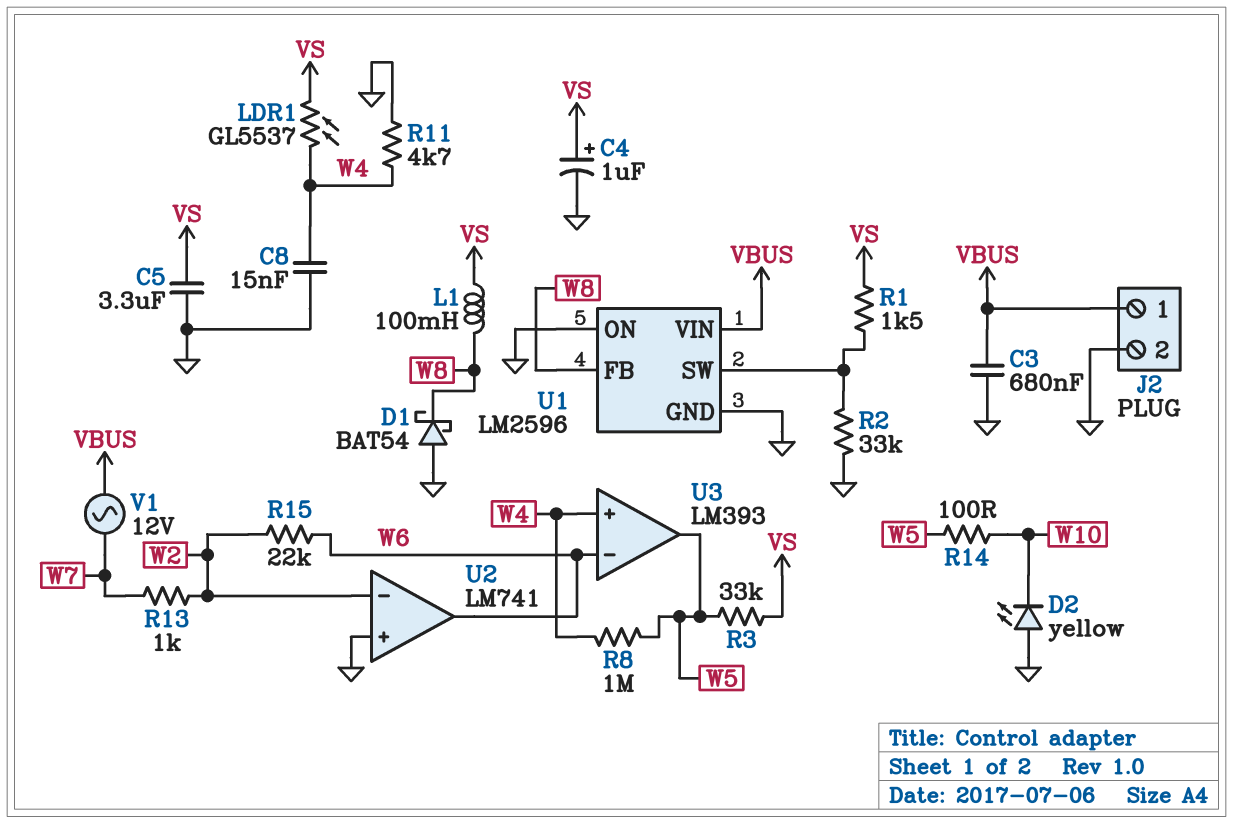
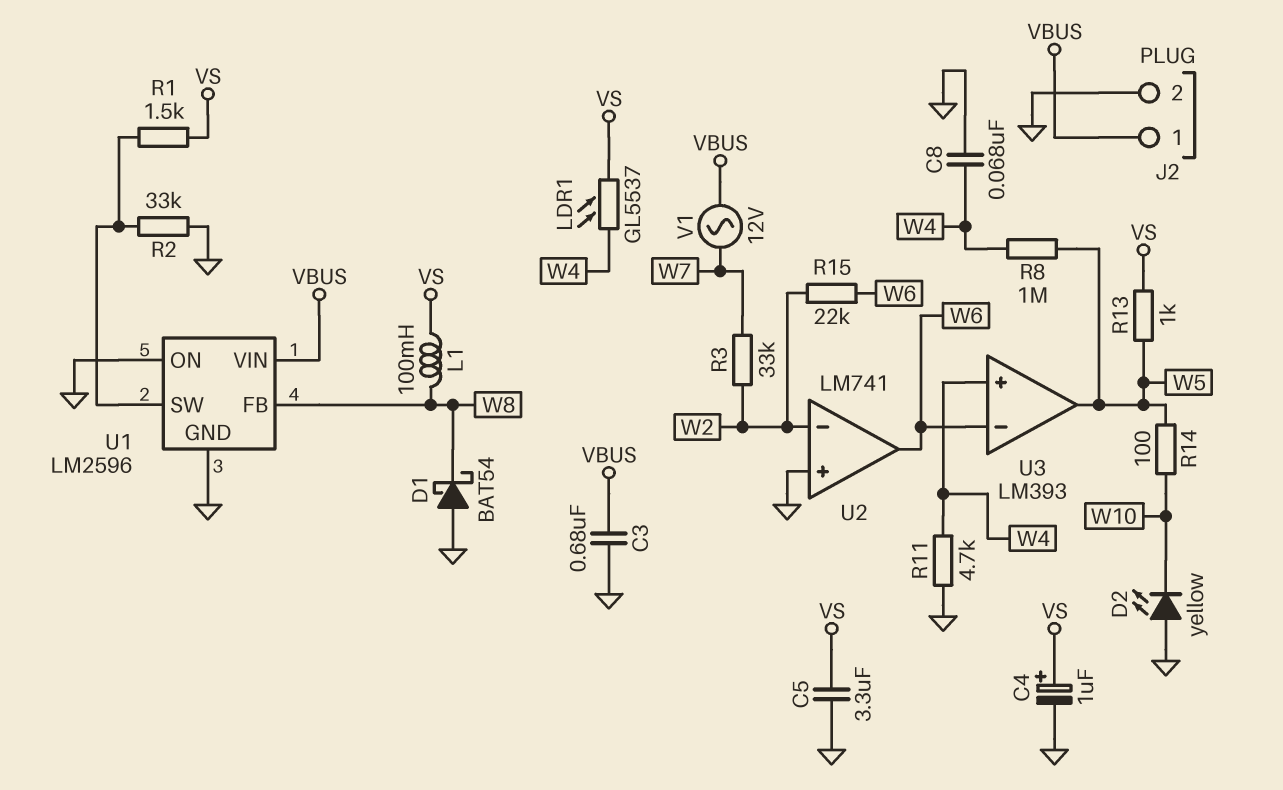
C8: 15nF (GND, W4) -> 68nF (GND, W4)
R3: 33k (VS, W5) -> 33k (W2, W7)
R13: 1k (W2, W7) -> 1k (VS, W5)

